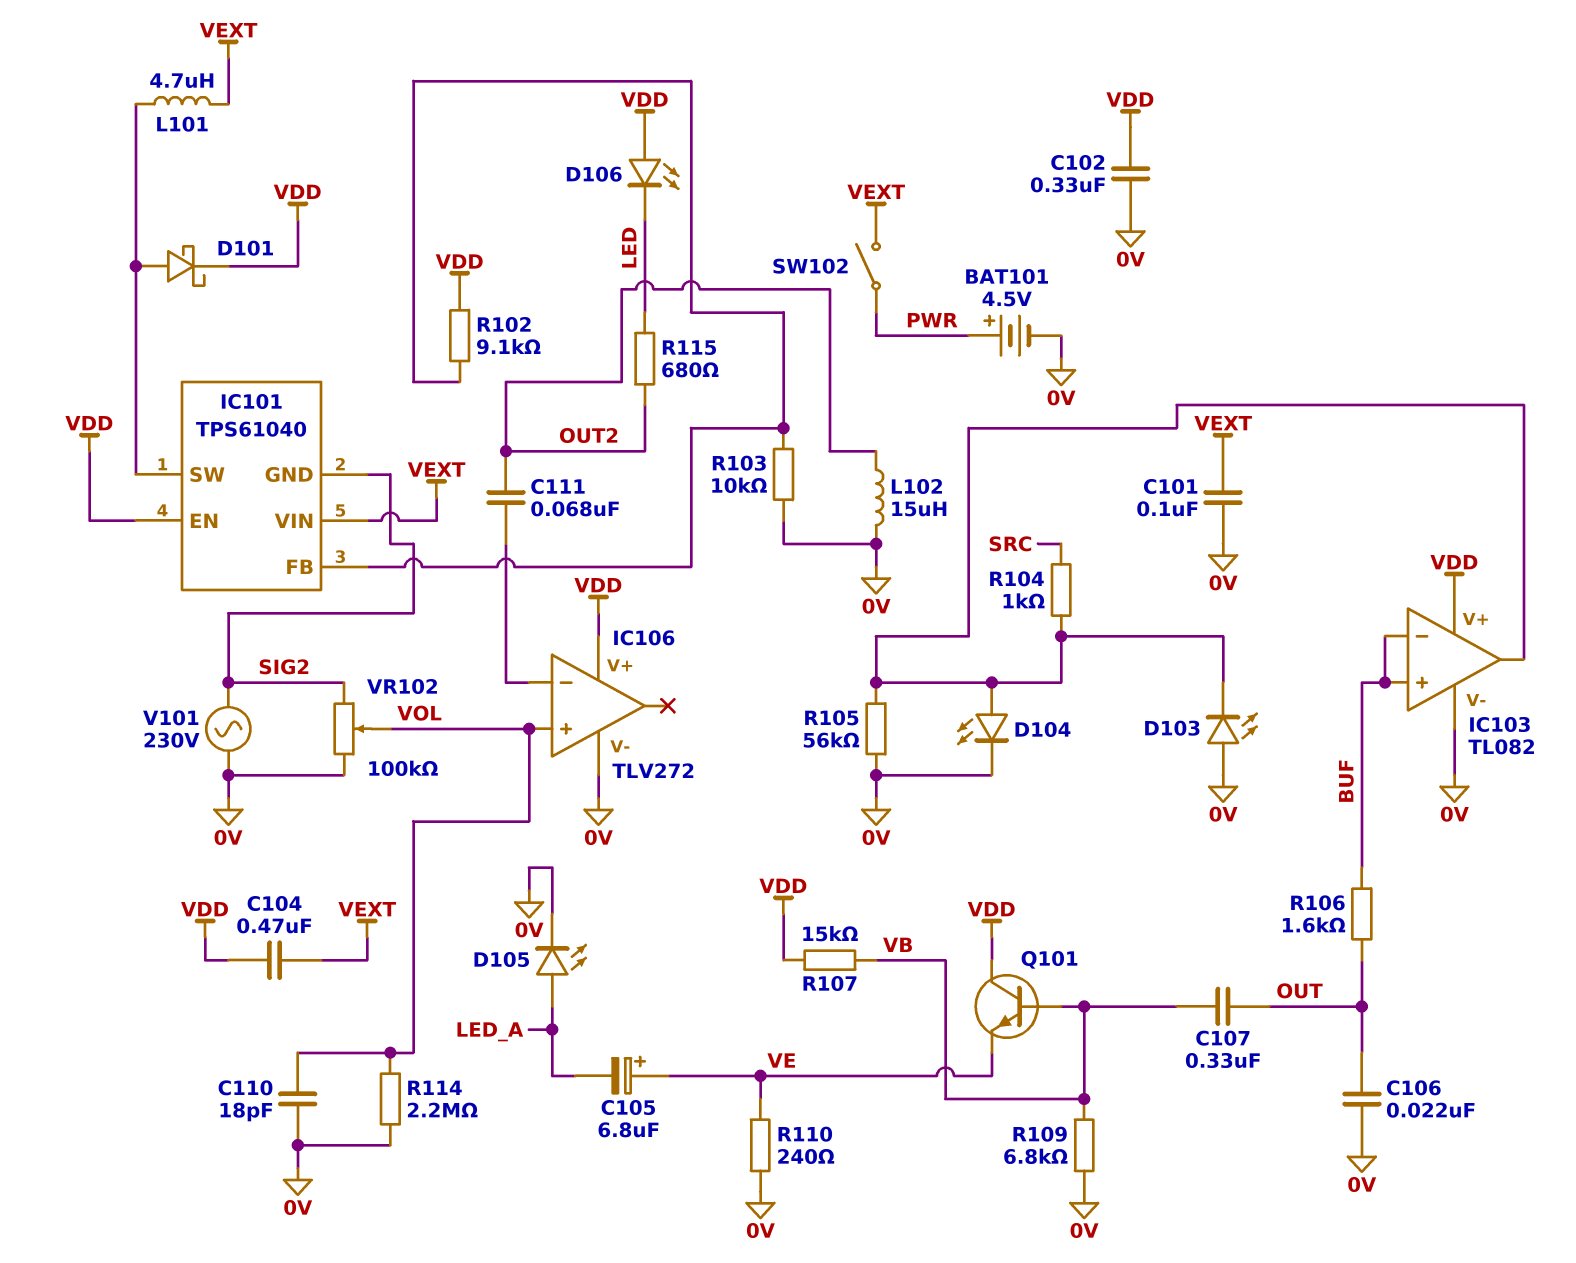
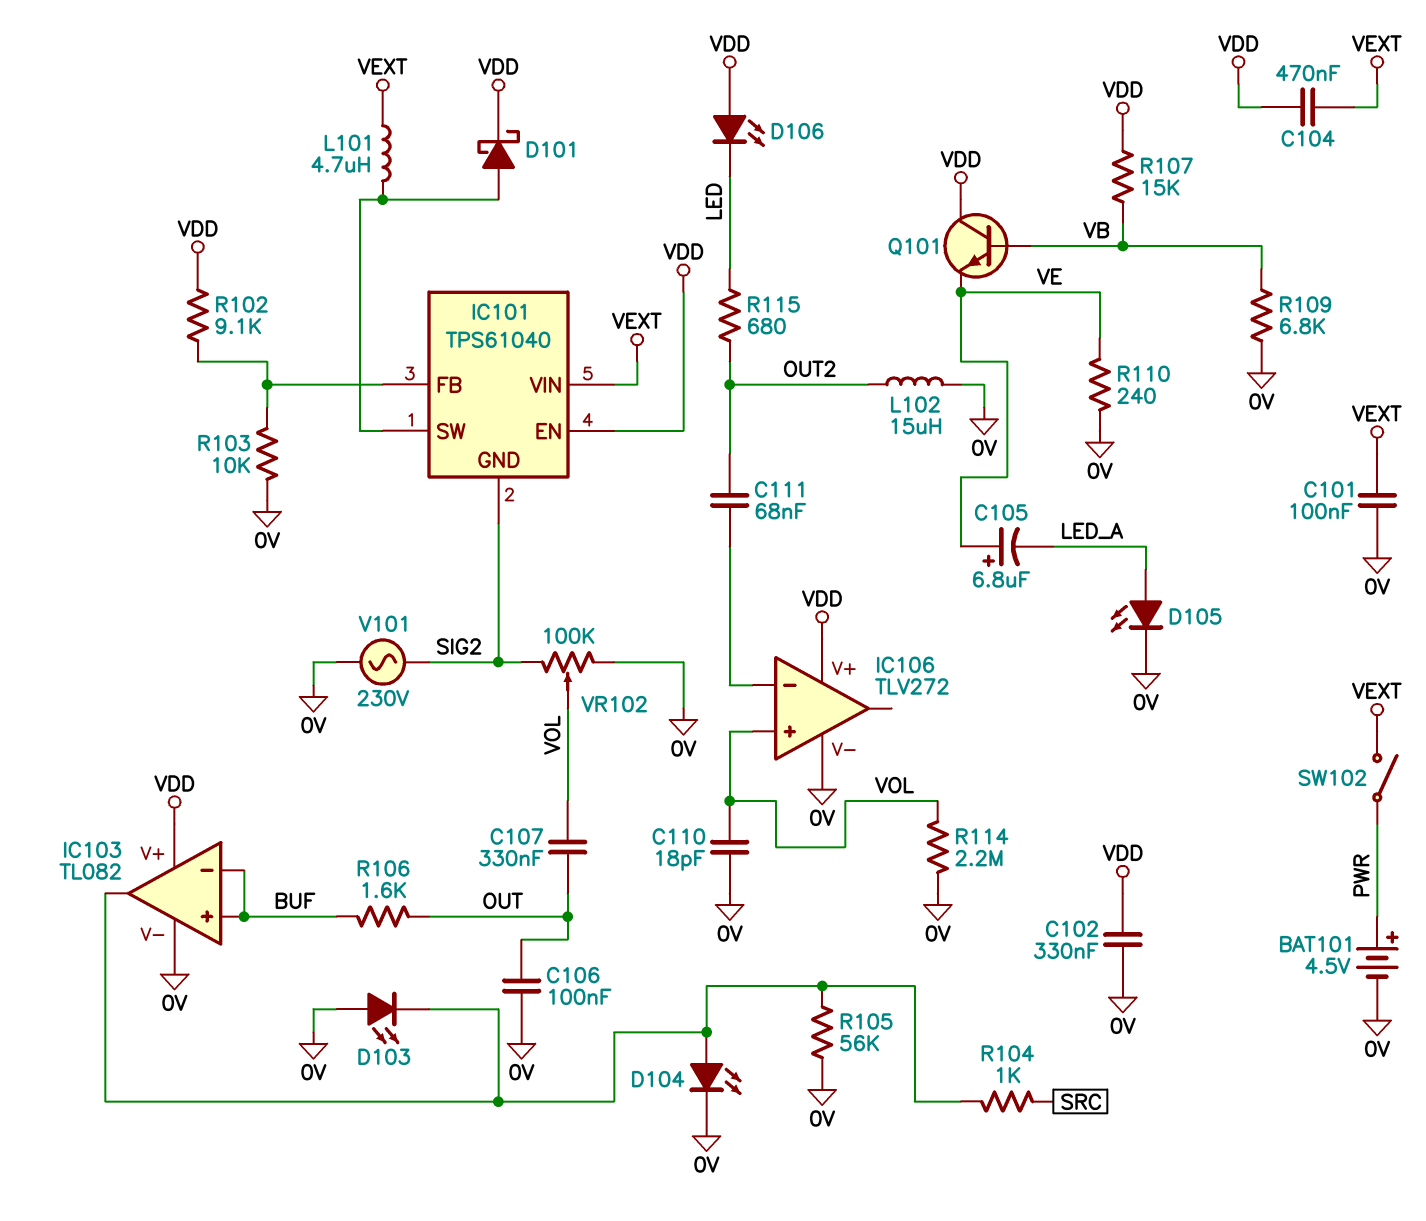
C106: 22nF (0V, OUT) -> 100nF (0V, OUT)
C107: 330nF (OUT, VB) -> 330nF (OUT, VOL)

